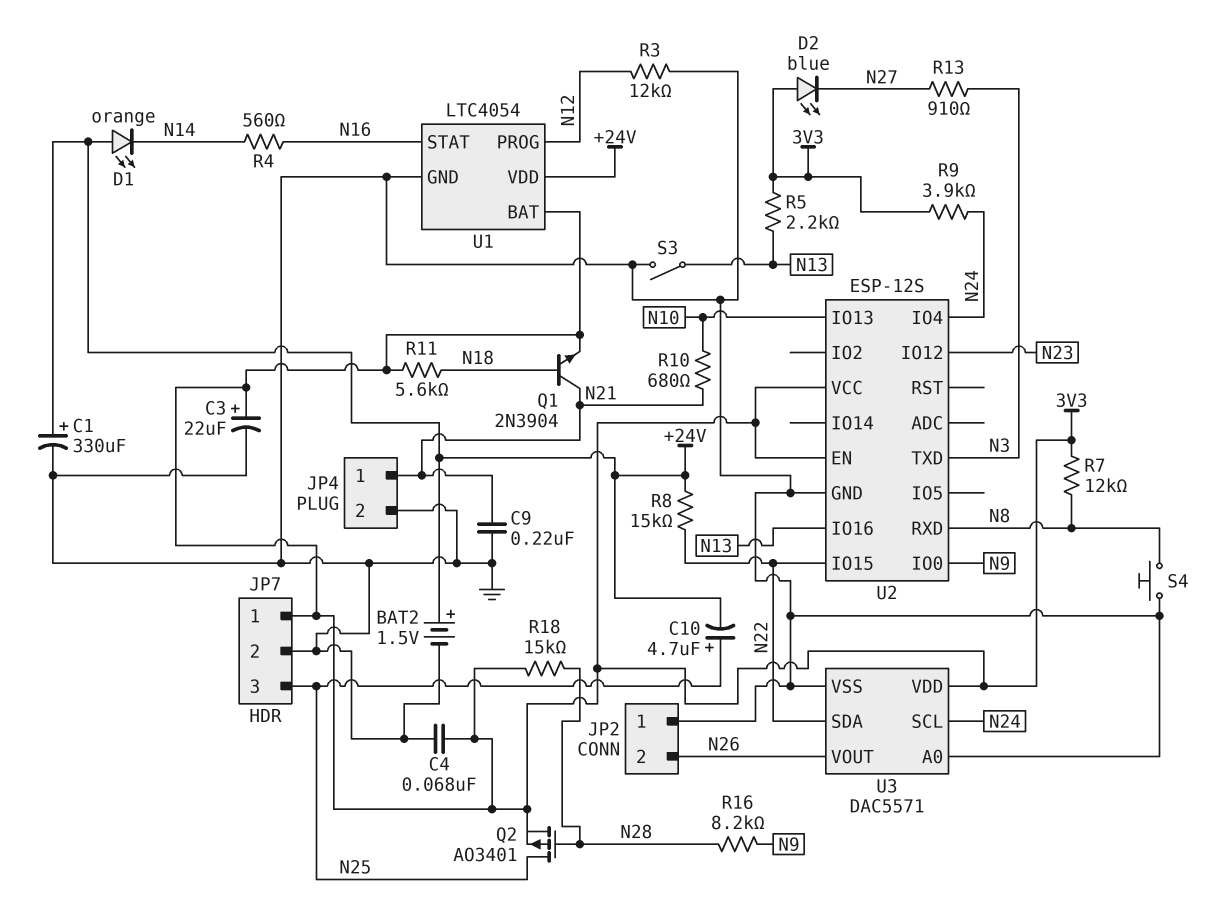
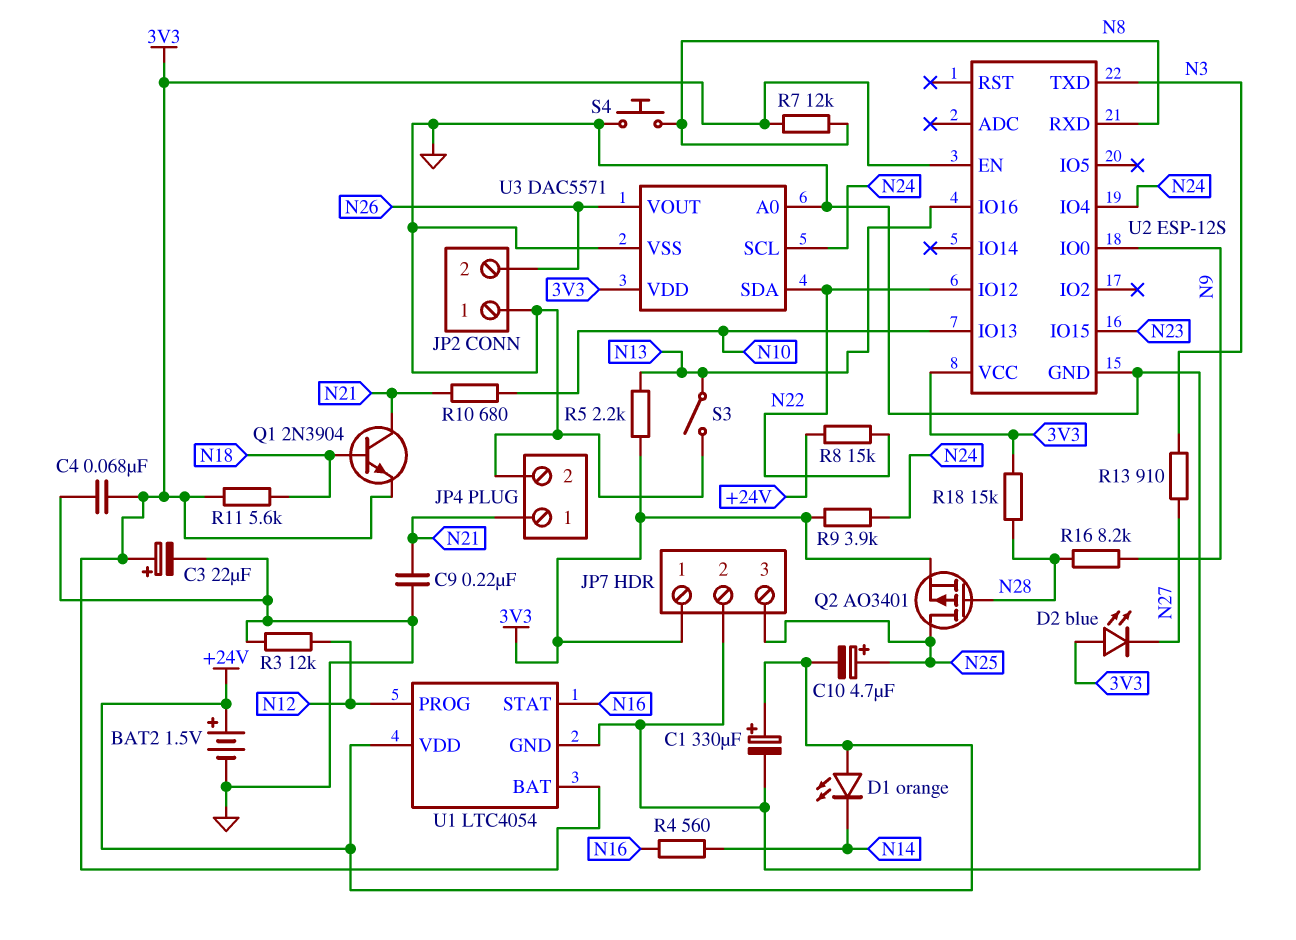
U2 pin IO12: N23 -> N22
U2 pin IO15: N22 -> N23

